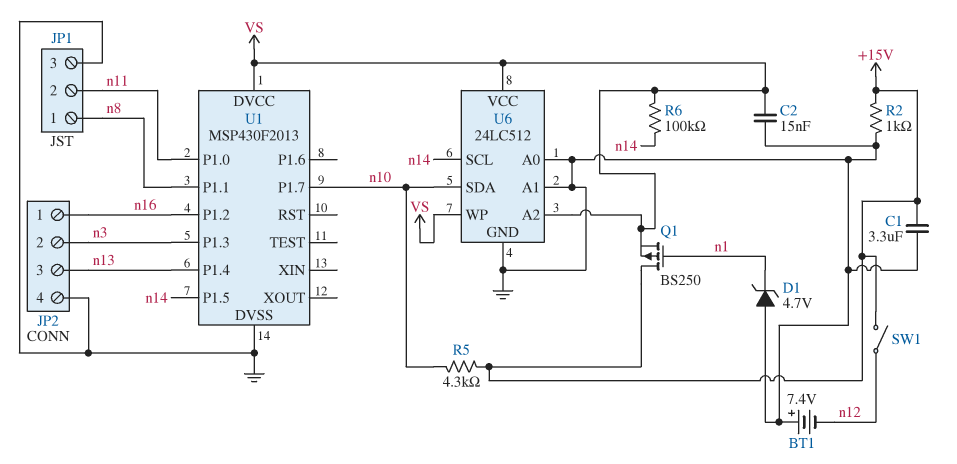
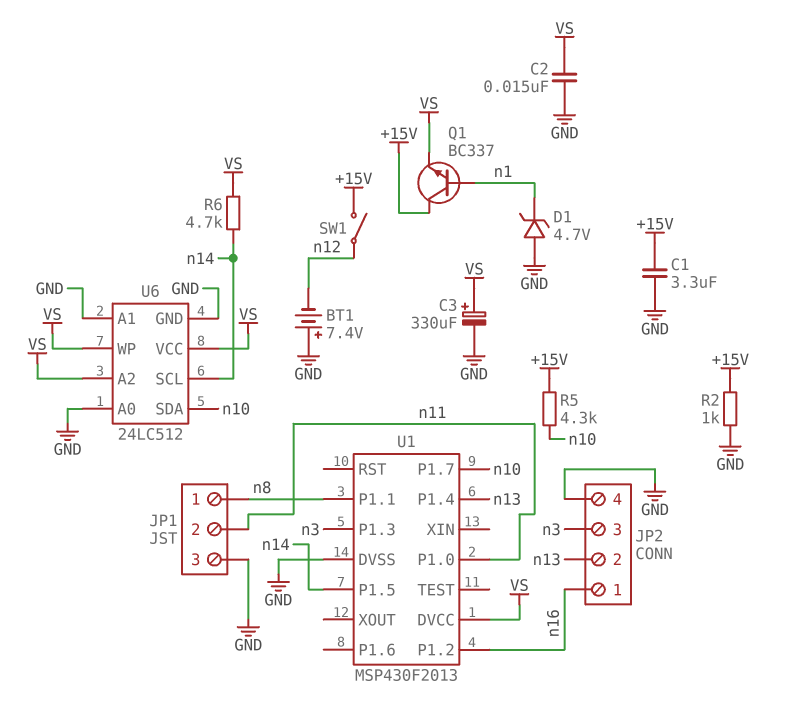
C3: none -> 330uF (plus VS, minus GND)
JP2 pin 2: n3 -> n13
JP2 pin 3: n13 -> n3
Q1: PMOS BS250 (G n1, D +15V, S VS) -> NPN BC337 (B n1, C +15V, E VS)
R6: 100k (VS, n14) -> 4.7k (VS, n14)

